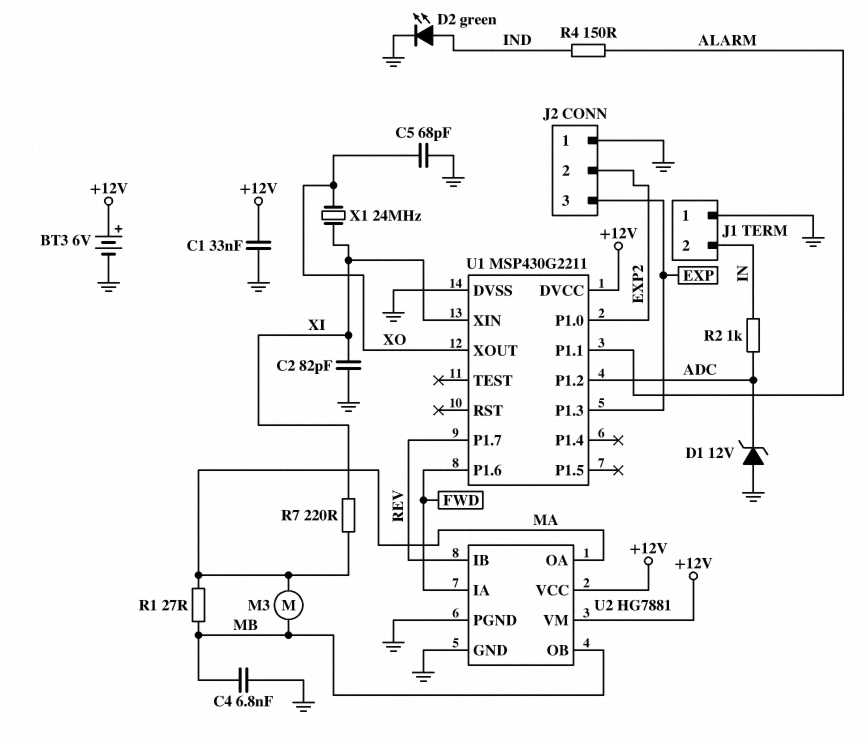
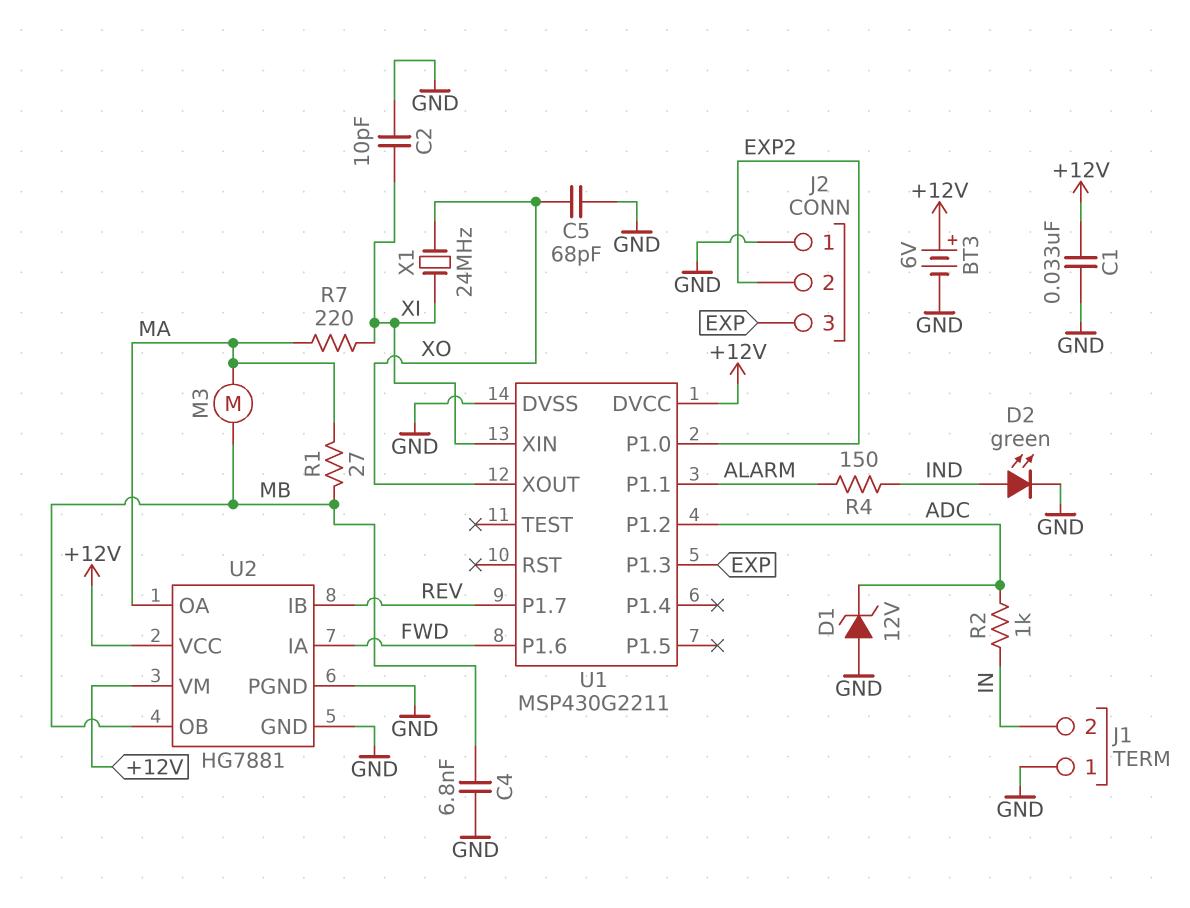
C2: 82pF (GND, XI) -> 10pF (GND, XI)

